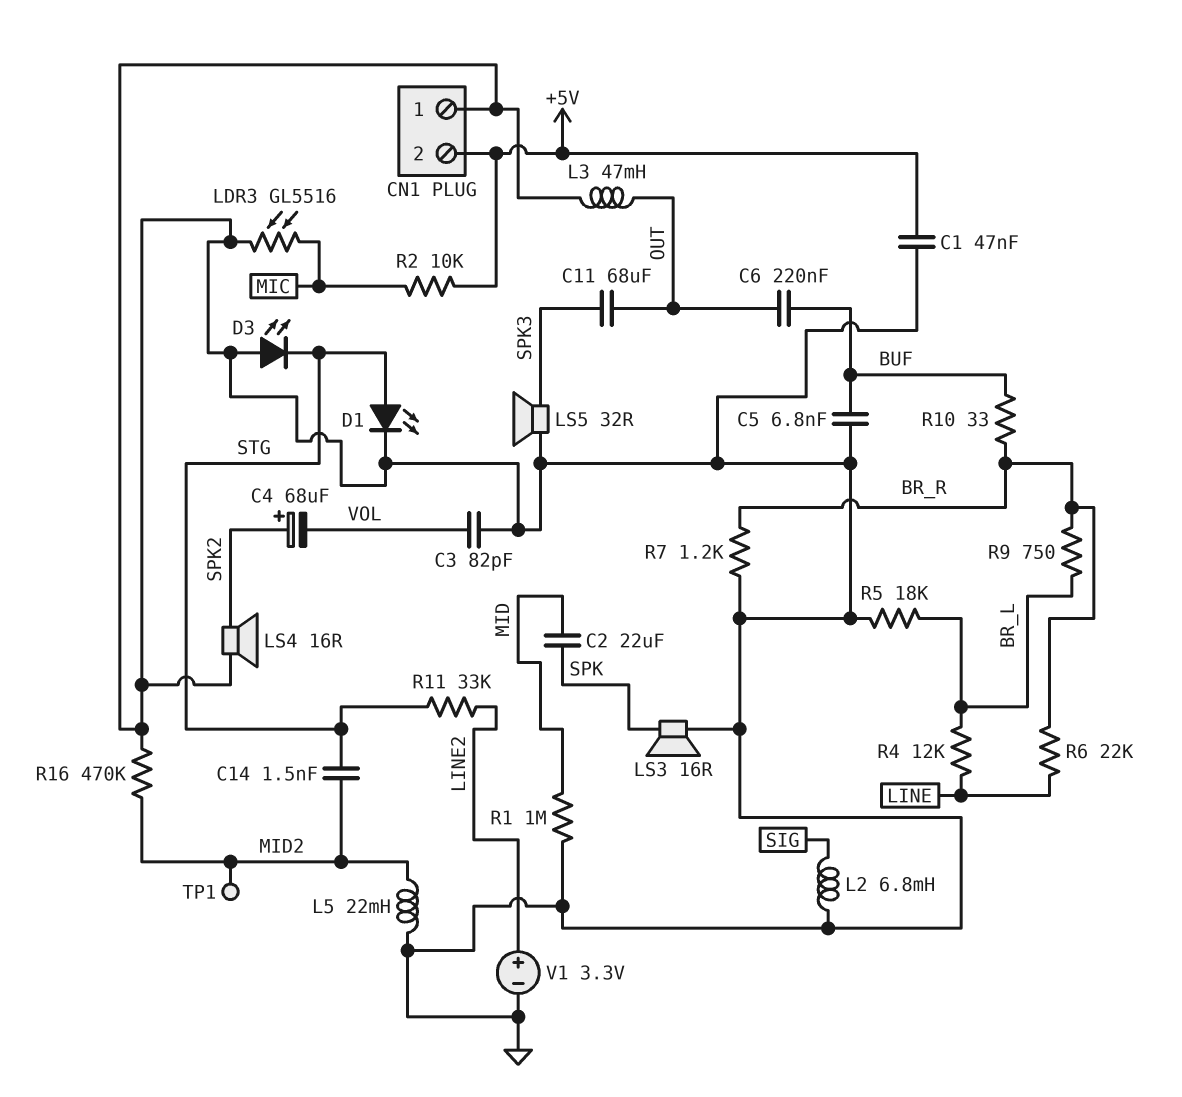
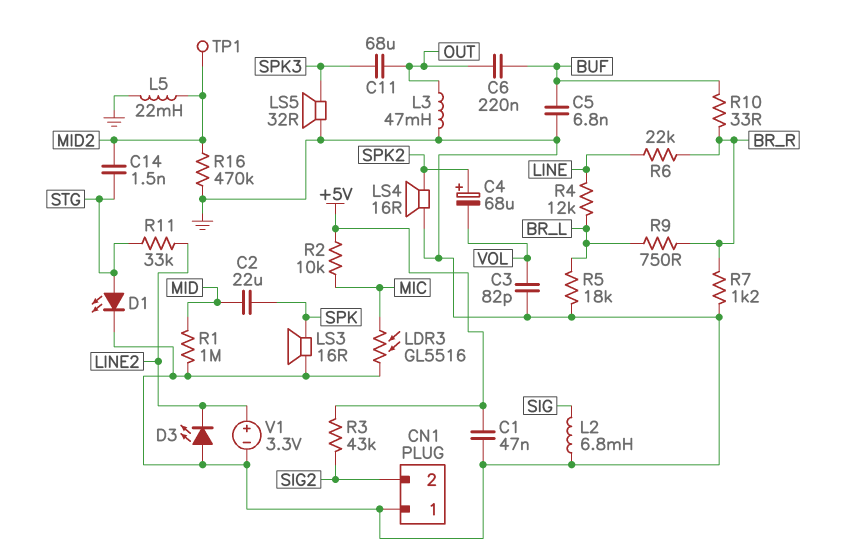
CN1 pin 2: +5V -> SIG2
D3: LED (A GND, K STG) -> LED (A GND, K LINE2)
R3: none -> 43k (+5V, SIG2)

